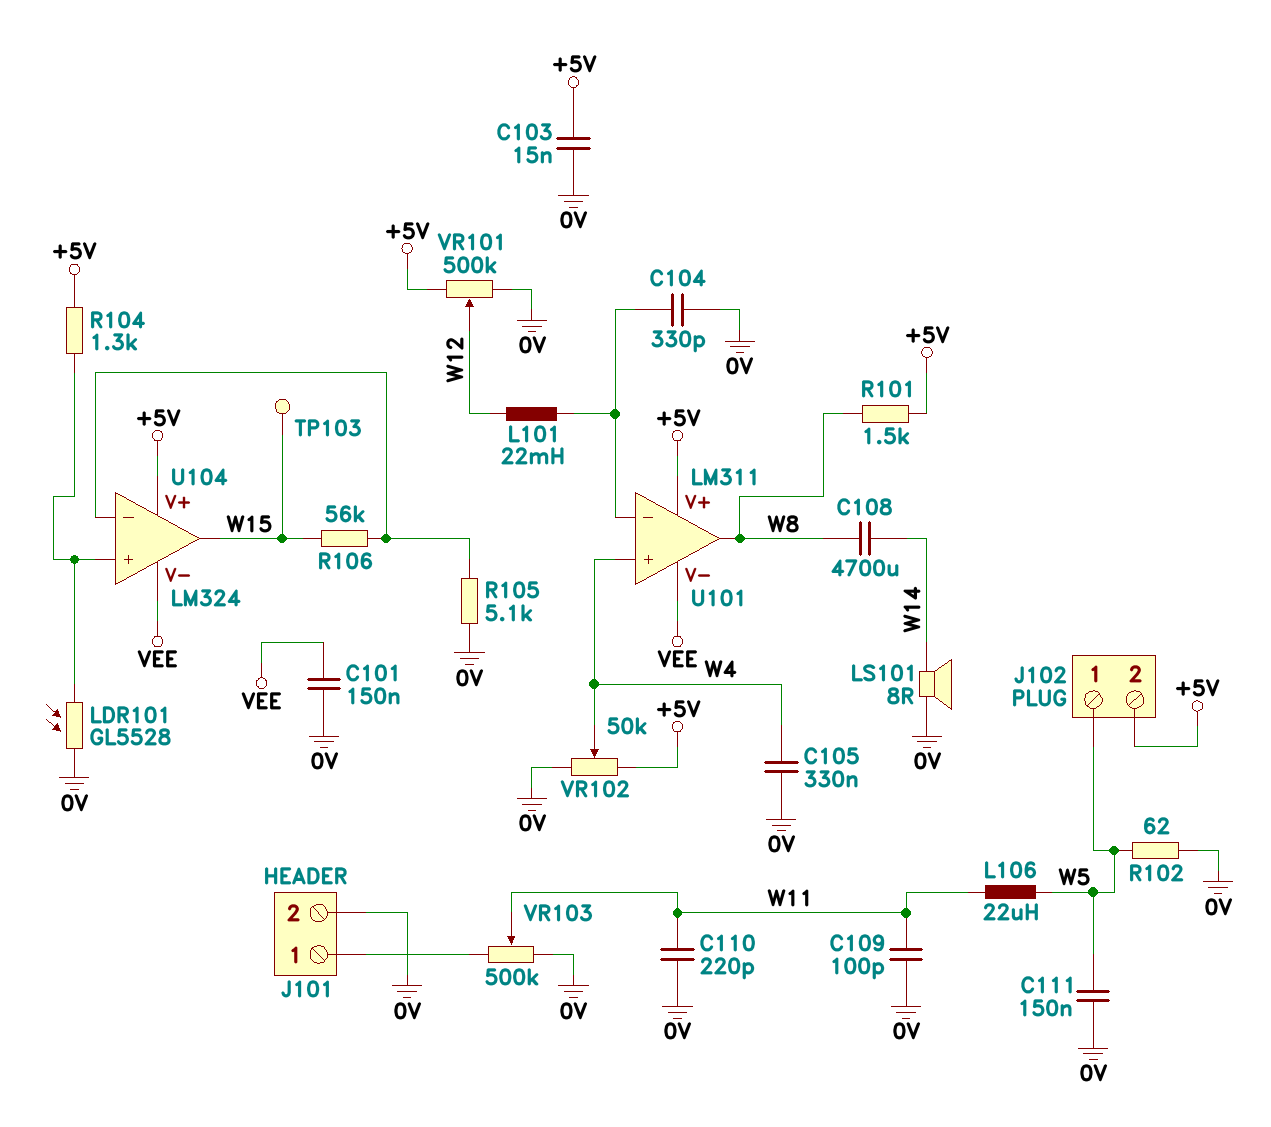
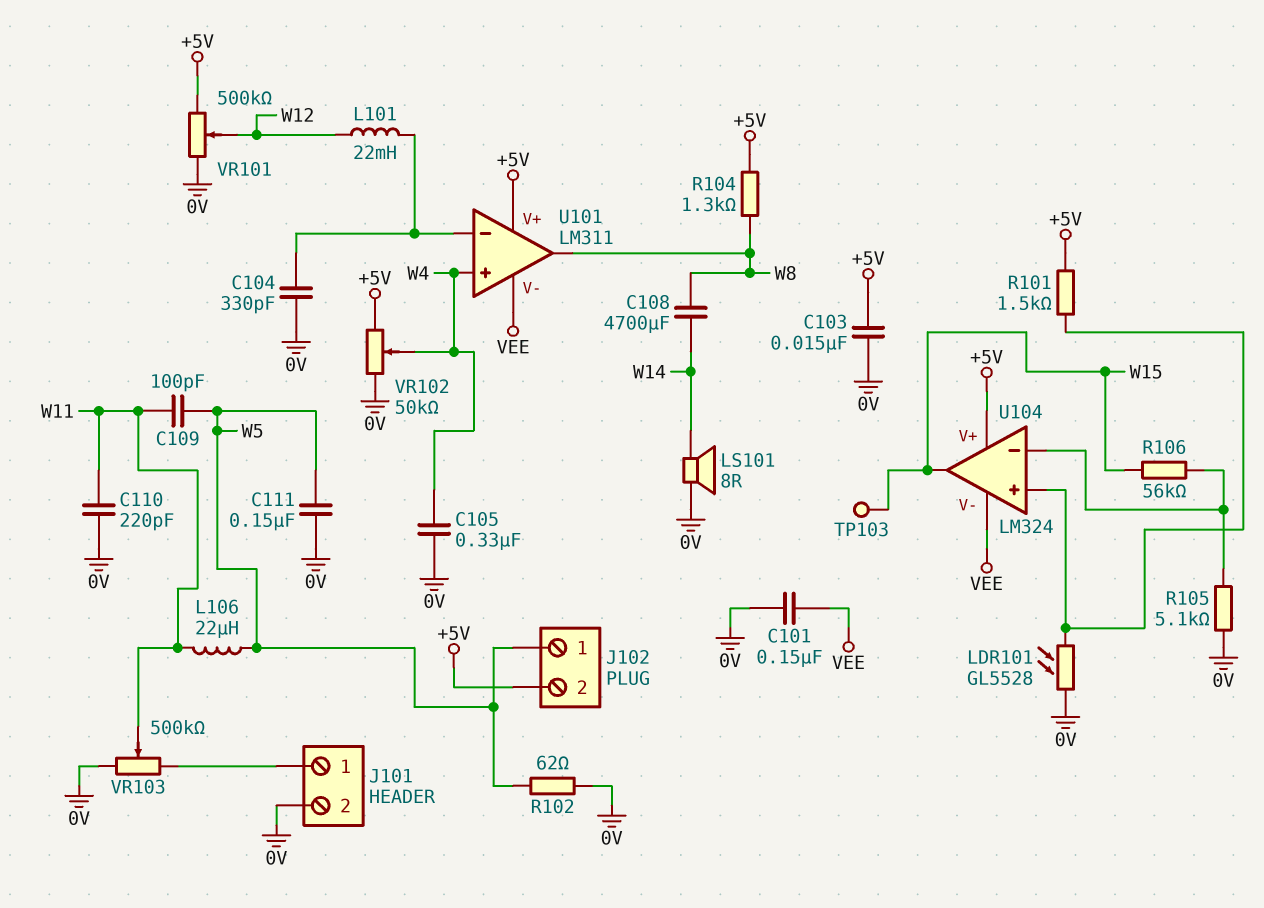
C109: 100pF (0V, W11) -> 100pF (W5, W11)
R101: 1.5k (+5V, W8) -> 1.5k (+5V, U104/in+)
R104: 1.3k (+5V, U104/in+) -> 1.3k (+5V, W8)

